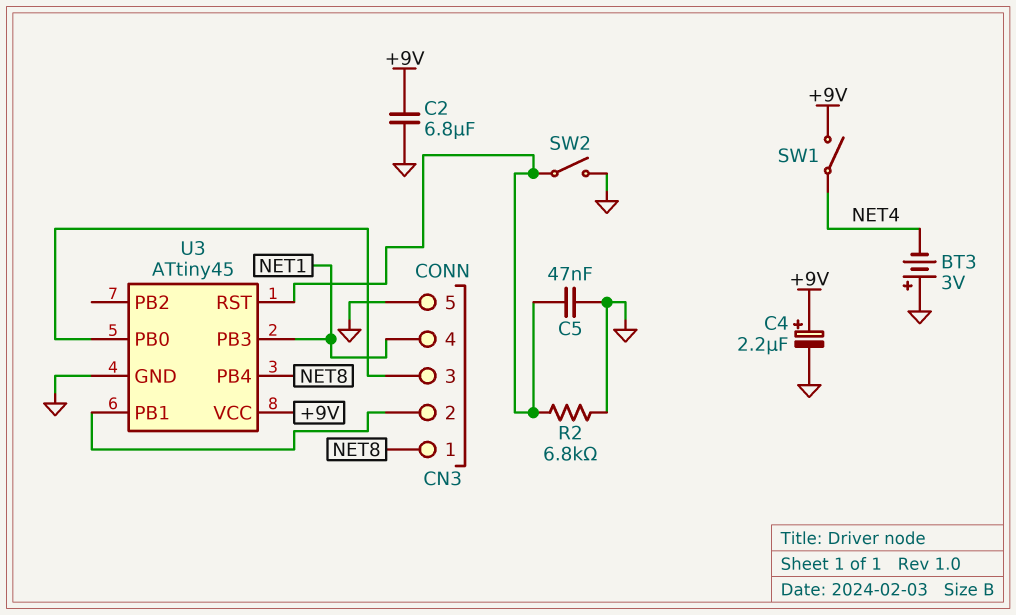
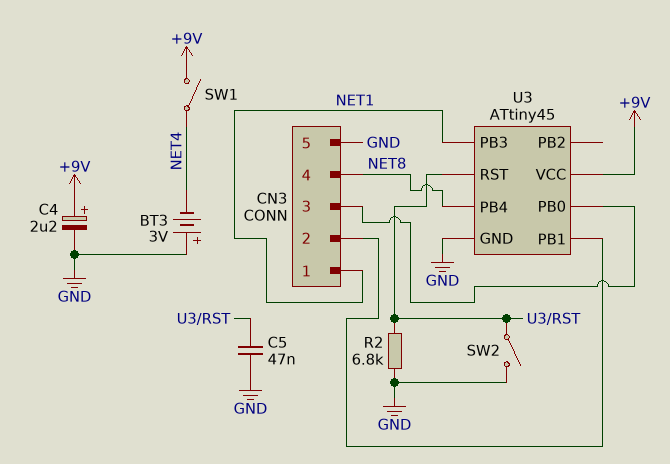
C2: 6.8uF (+9V, GND) -> none
CN3 pin 1: NET8 -> NET1
CN3 pin 4: NET1 -> NET8

